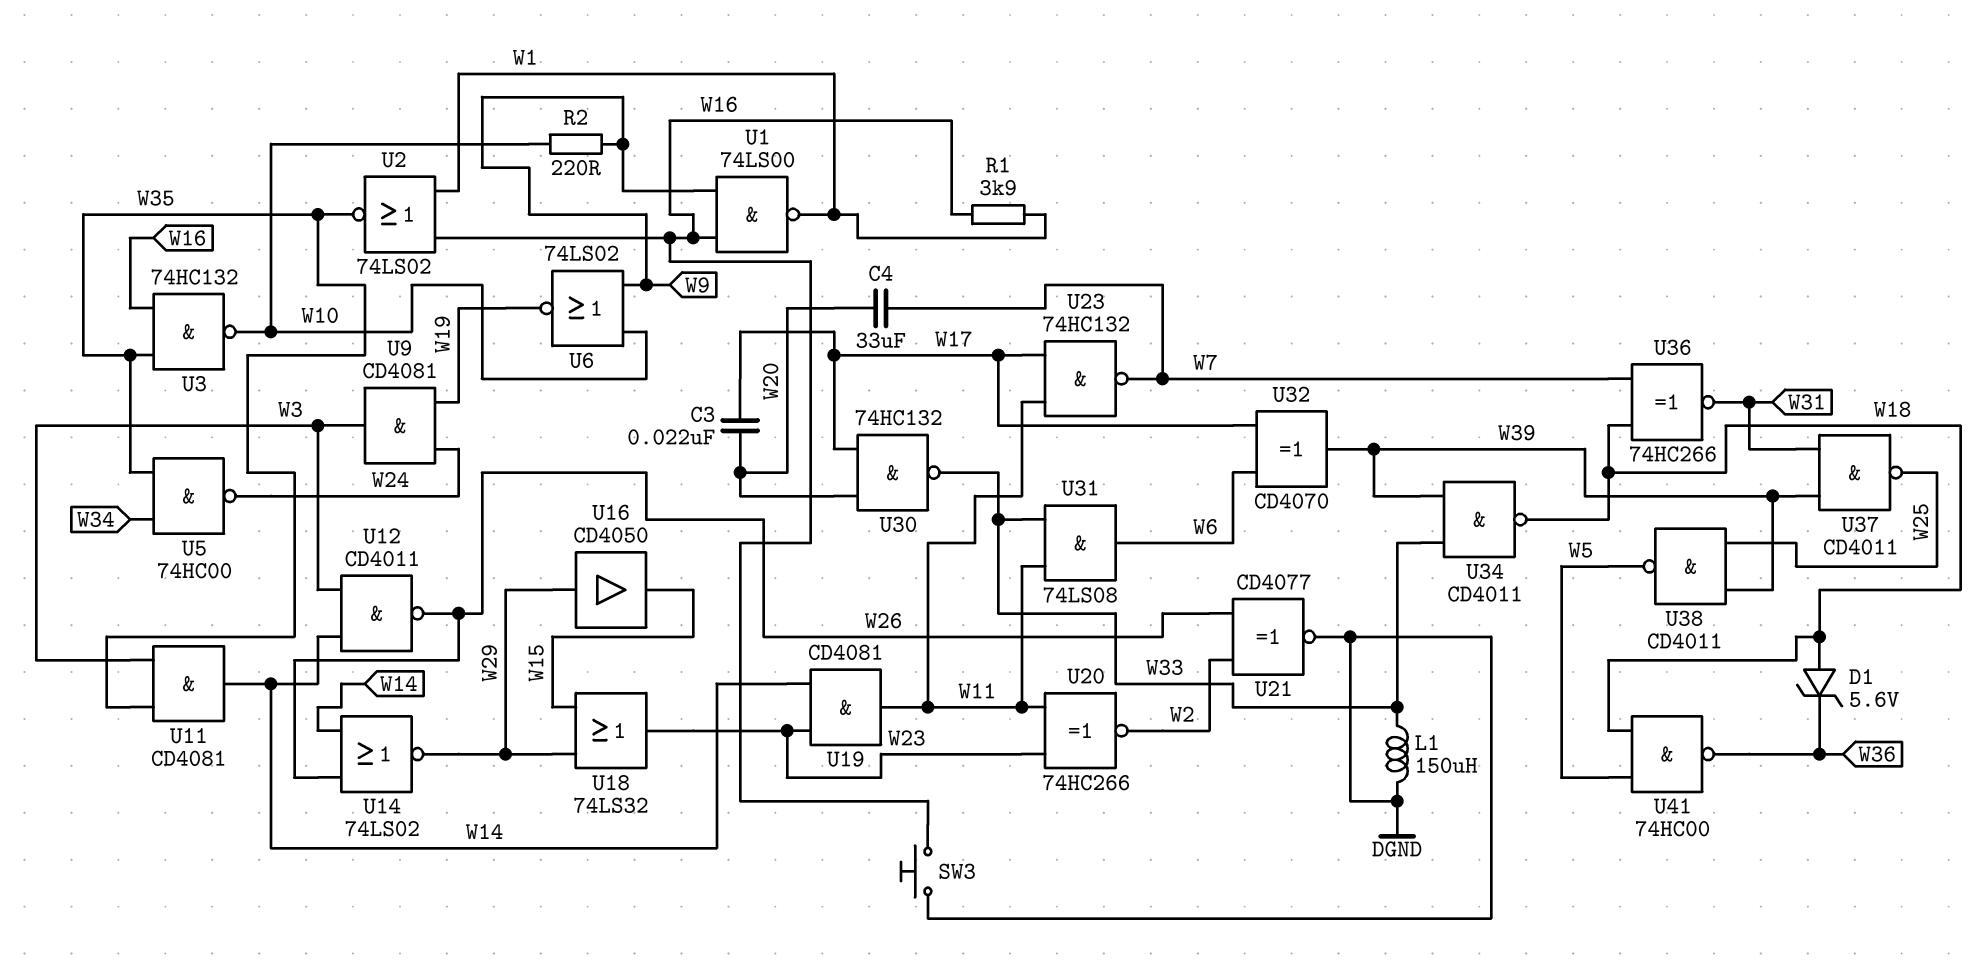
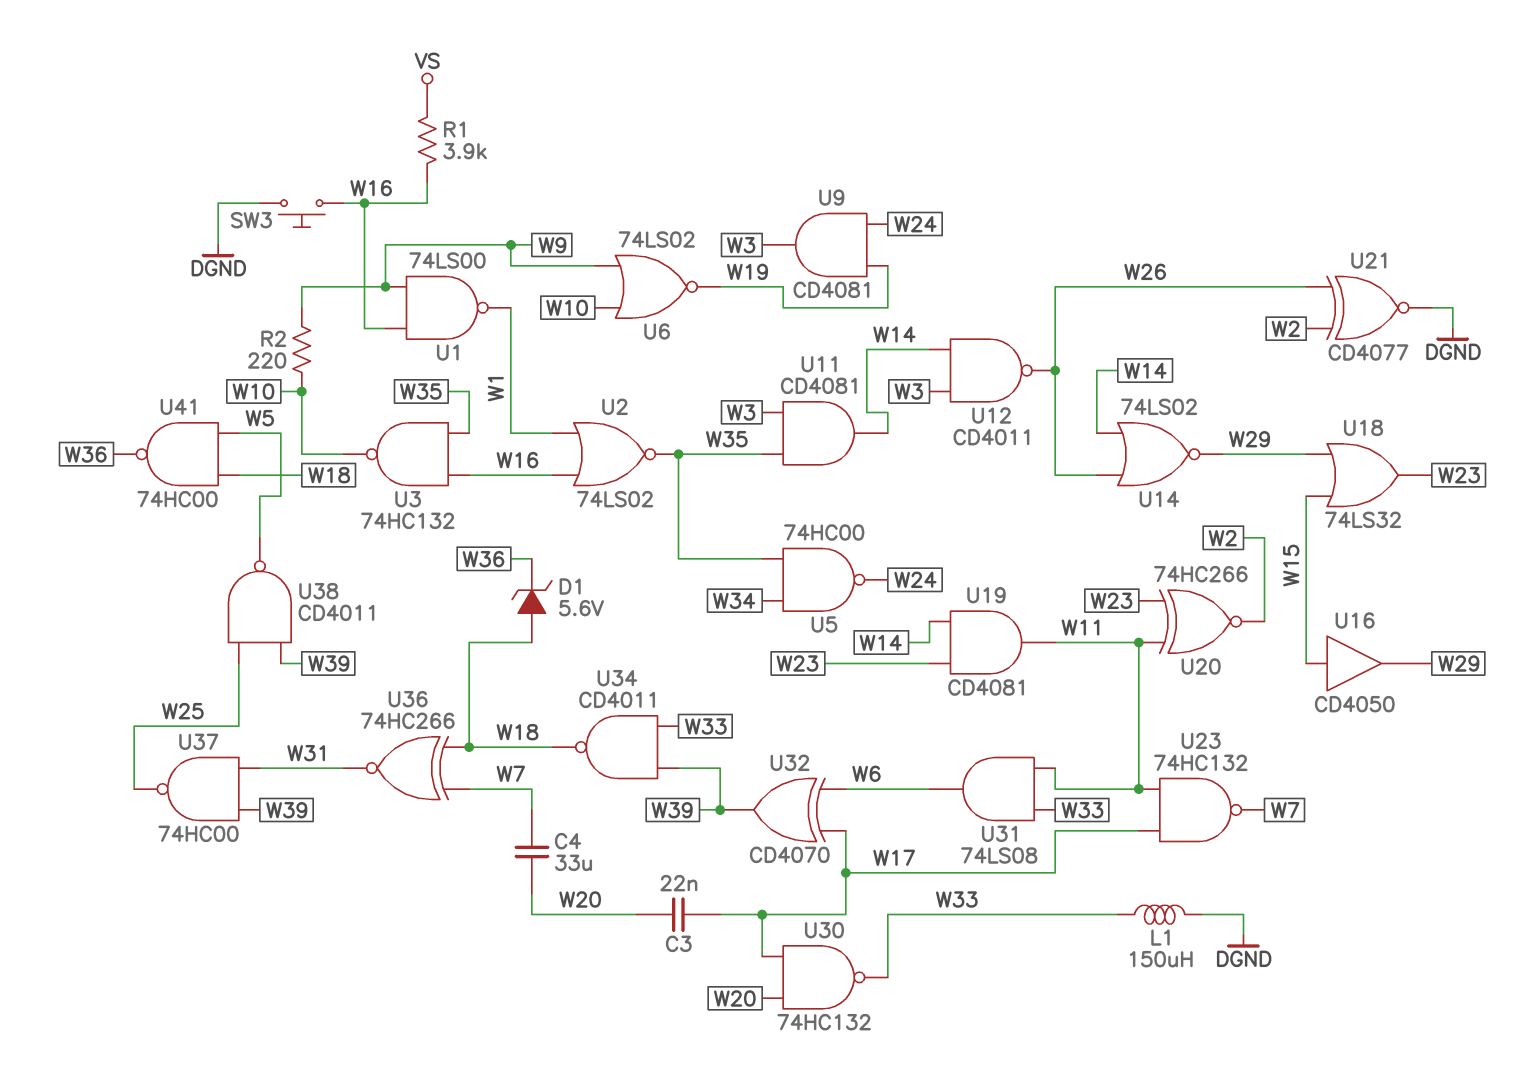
R1: 3.9k (W1, W16) -> 3.9k (VS, W16)
U16: buffer CD4050 (in W29, out W15) -> buffer CD4050 (in W15, out W29)
U37: NAND CD4011 (in W31, in W39, out W25) -> NAND 74HC00 (in W31, in W39, out W25)

